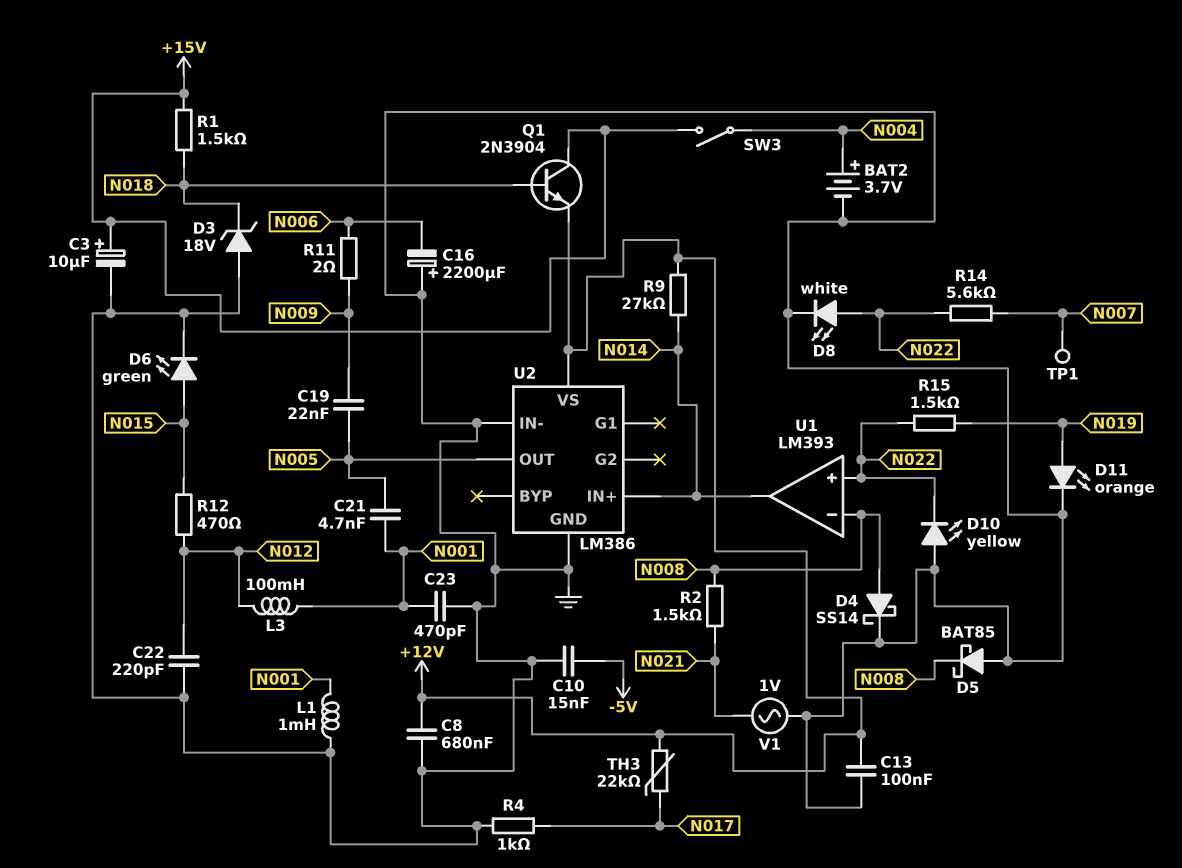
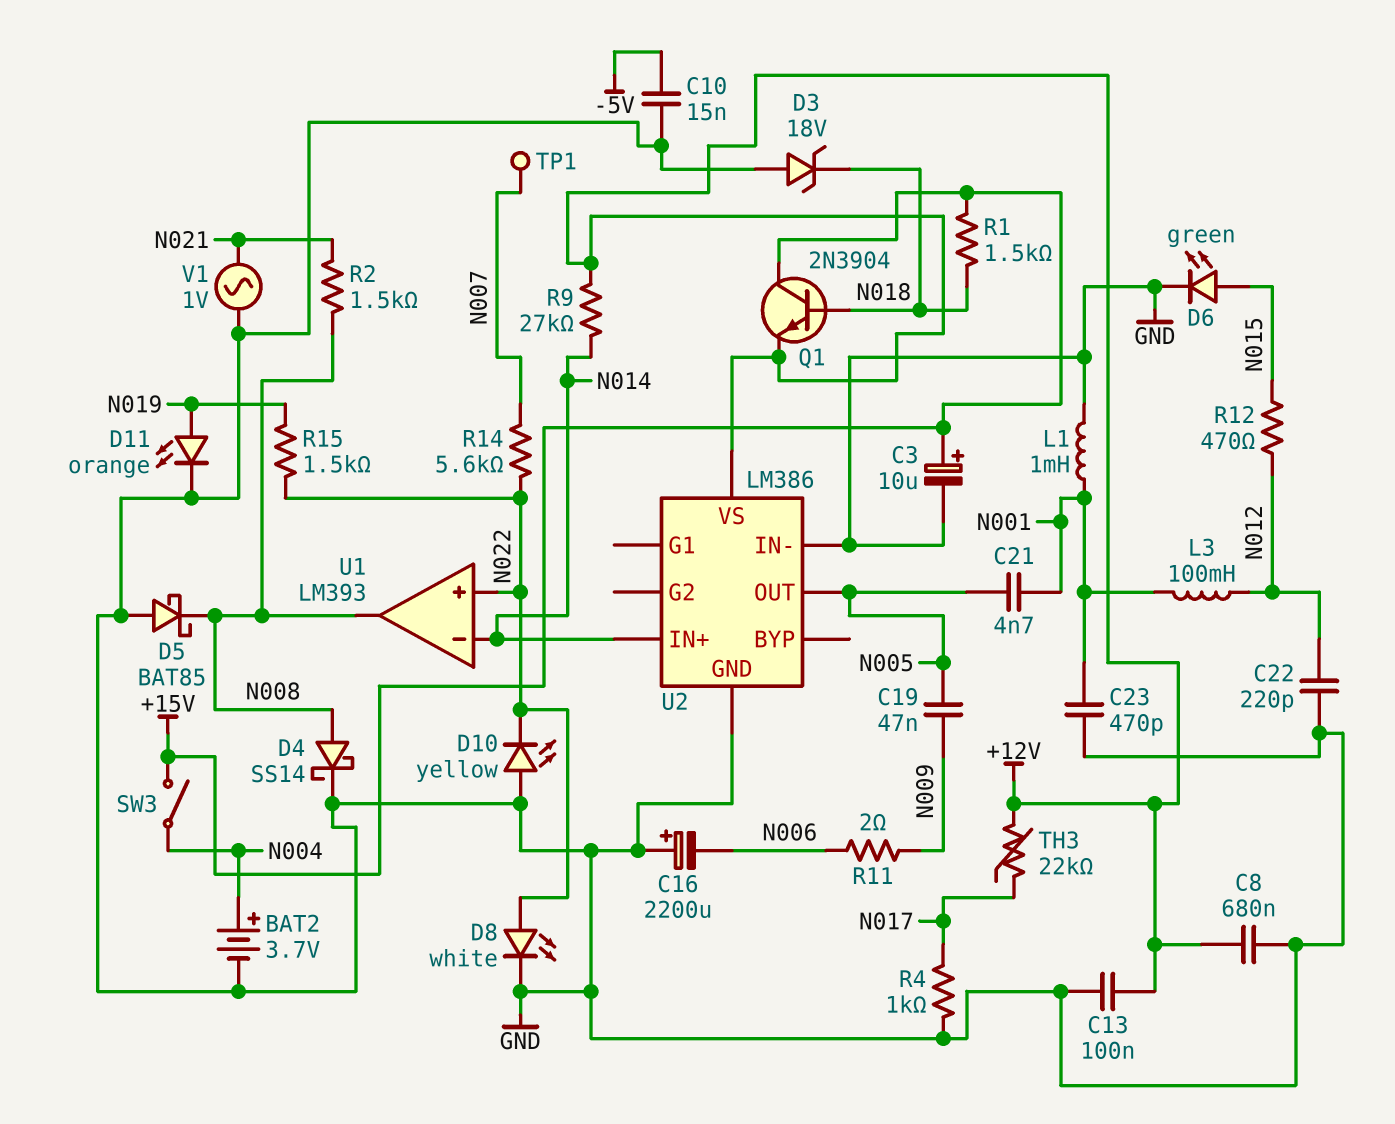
C19: 22nF (N005, N009) -> 47nF (N005, N009)
U1 pin in-: N008 -> N014
U1 pin out: N014 -> N008

